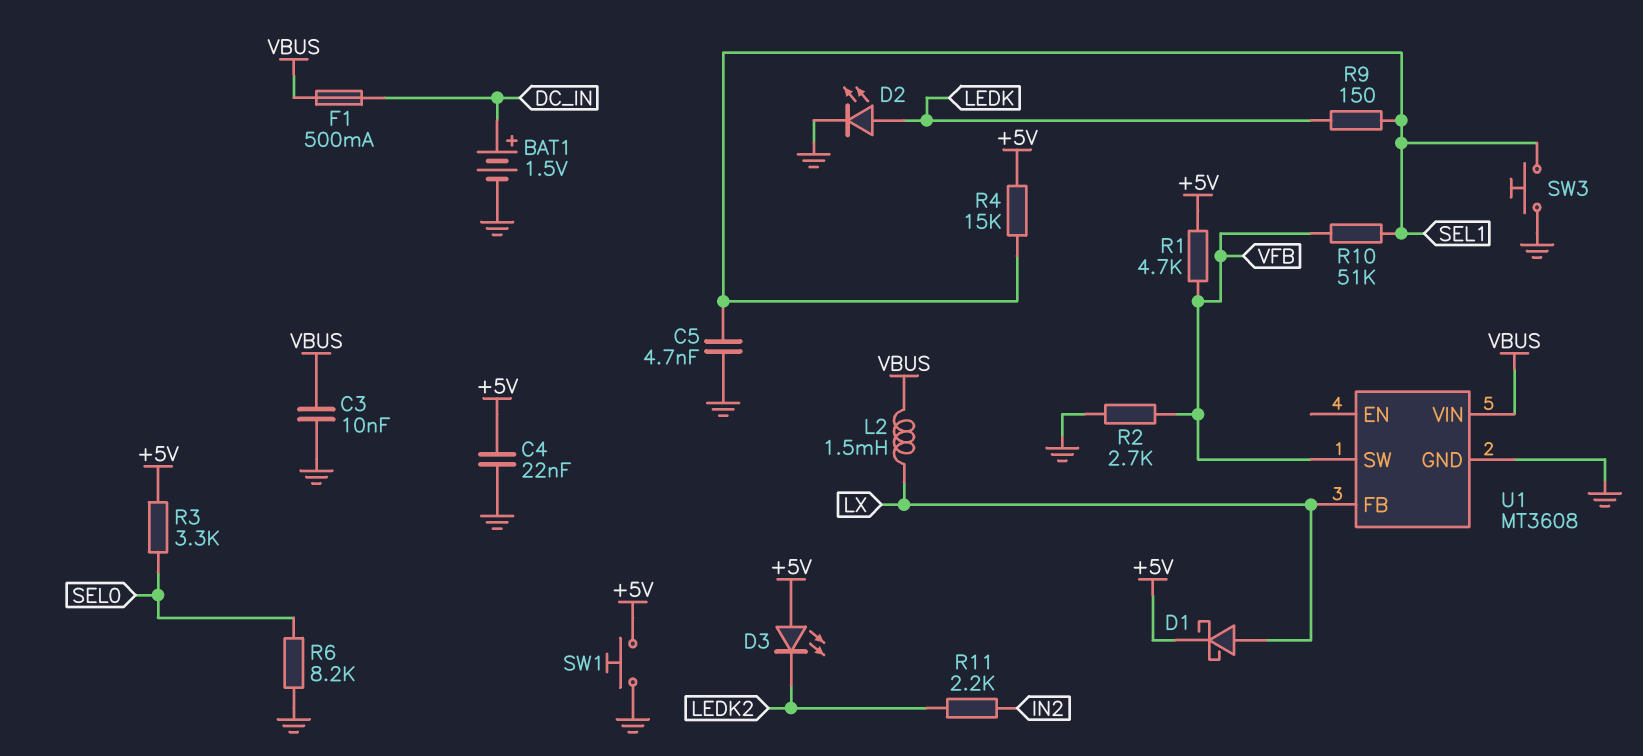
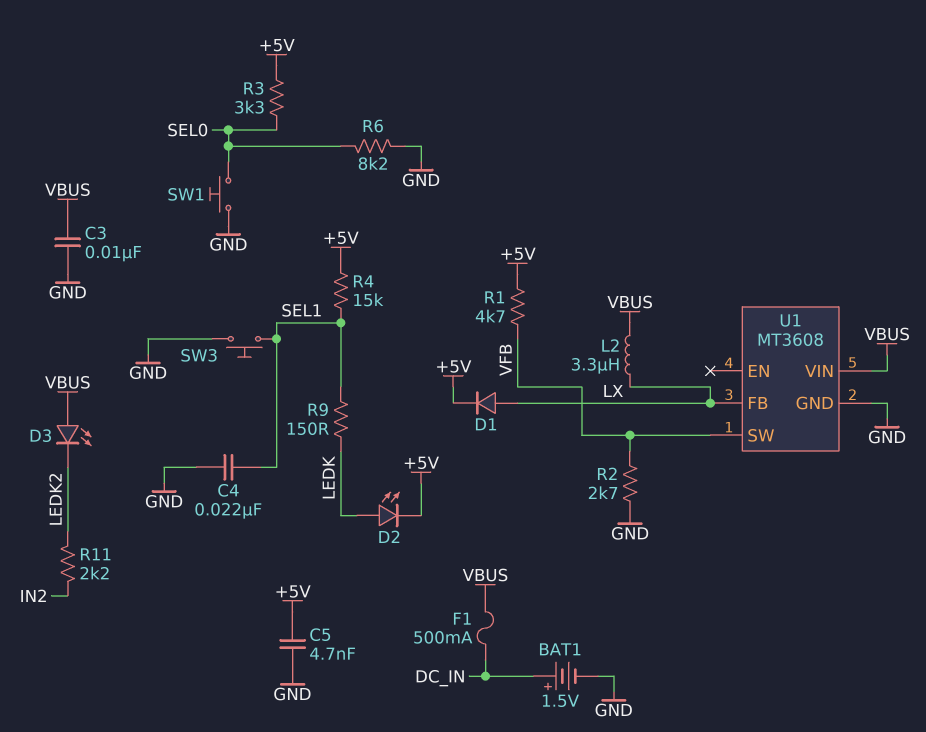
C4: 22nF (+5V, GND) -> 22nF (GND, SEL1)
C5: 4.7nF (GND, SEL1) -> 4.7nF (+5V, GND)
D1: schottky (A LX, K +5V) -> diode (A LX, K +5V)
D2: LED (A LEDK, K GND) -> LED (A LEDK, K +5V)
D3: LED (A +5V, K LEDK2) -> LED (A VBUS, K LEDK2)
L2: 1.5mH (LX, VBUS) -> 3.3uH (LX, VBUS)
R10: 51k (SEL1, VFB) -> none
SW1: button (+5V, GND) -> button (GND, SEL0)

